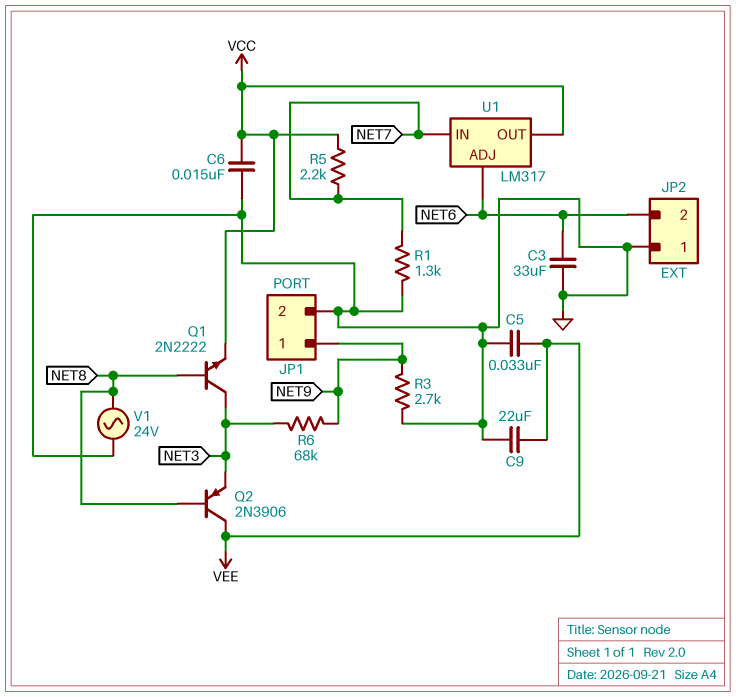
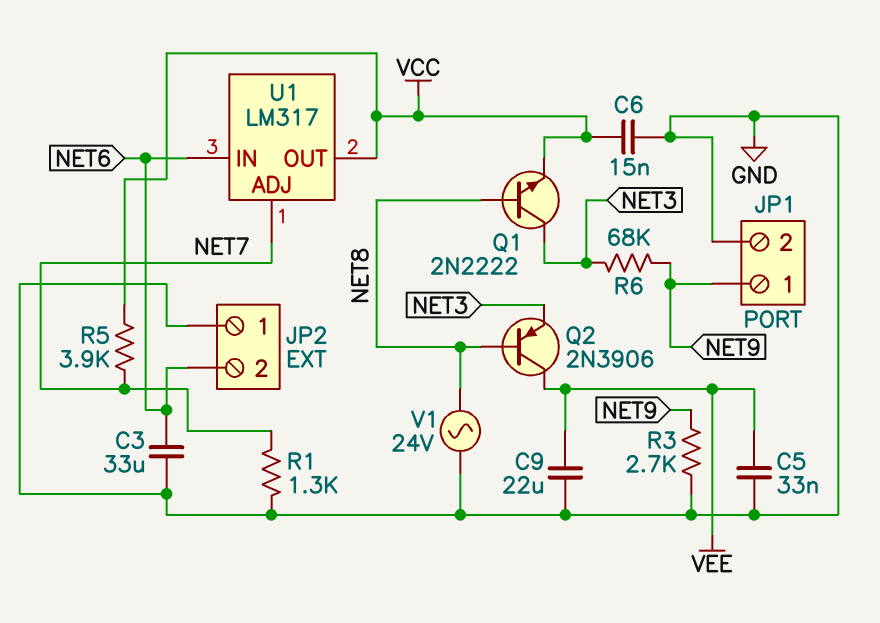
R5: 2.2k (NET7, VCC) -> 3.9k (NET7, VCC)
U1 pin ADJ: NET6 -> NET7
U1 pin IN: NET7 -> NET6

